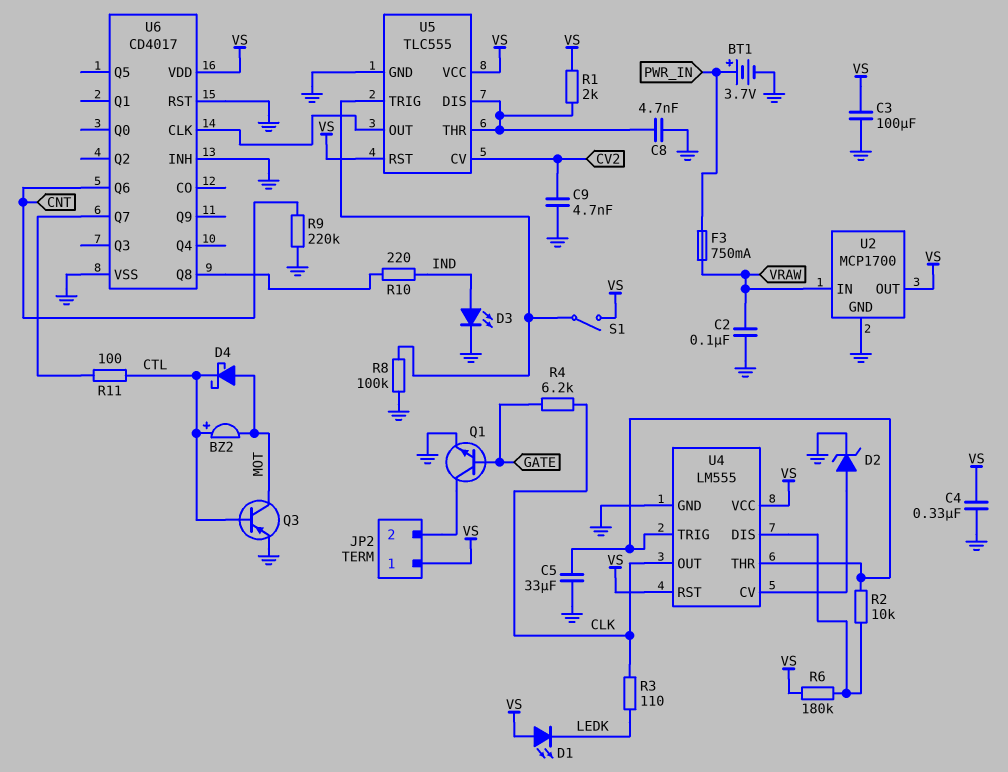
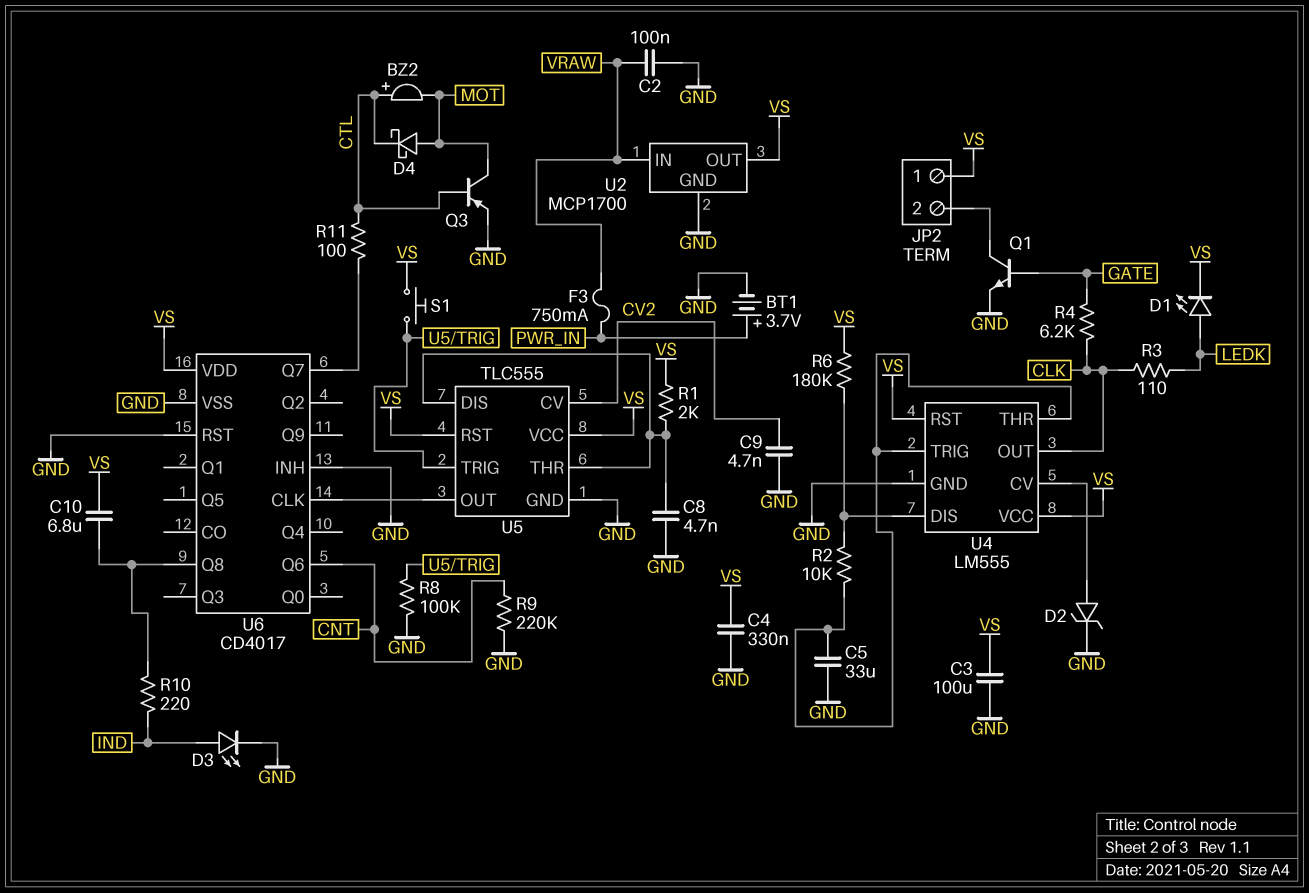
C10: none -> 6.8uF (U6/Q8, VS)
D1: LED (A VS, K LEDK) -> LED (A LEDK, K VS)
S1: switch (U5/TRIG, VS) -> button (U5/TRIG, VS)

